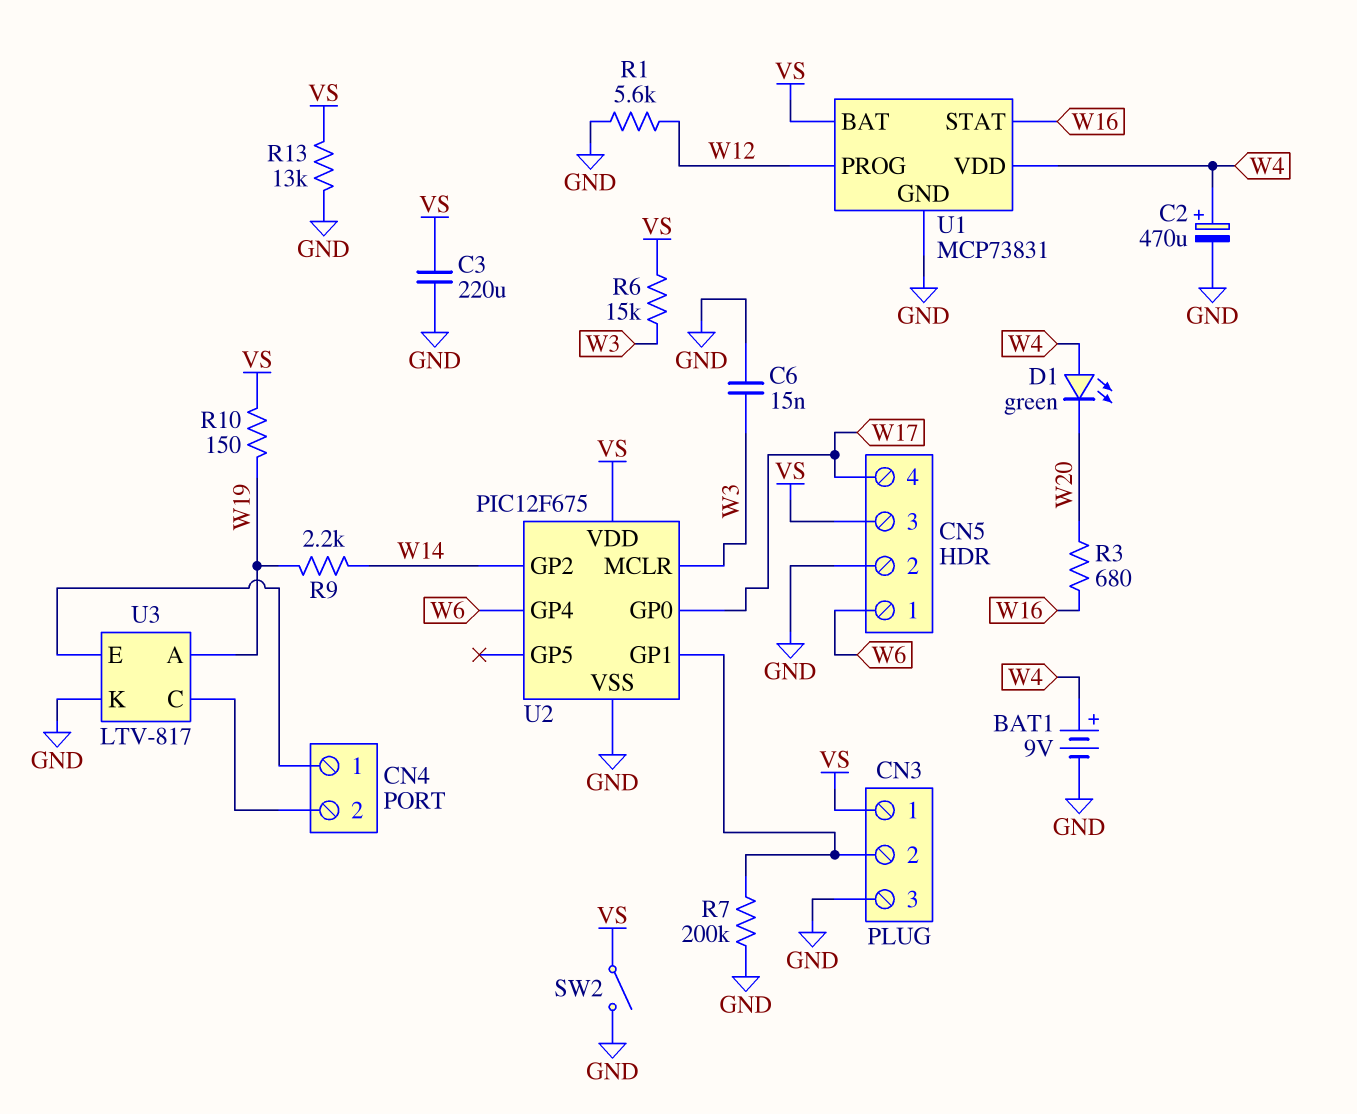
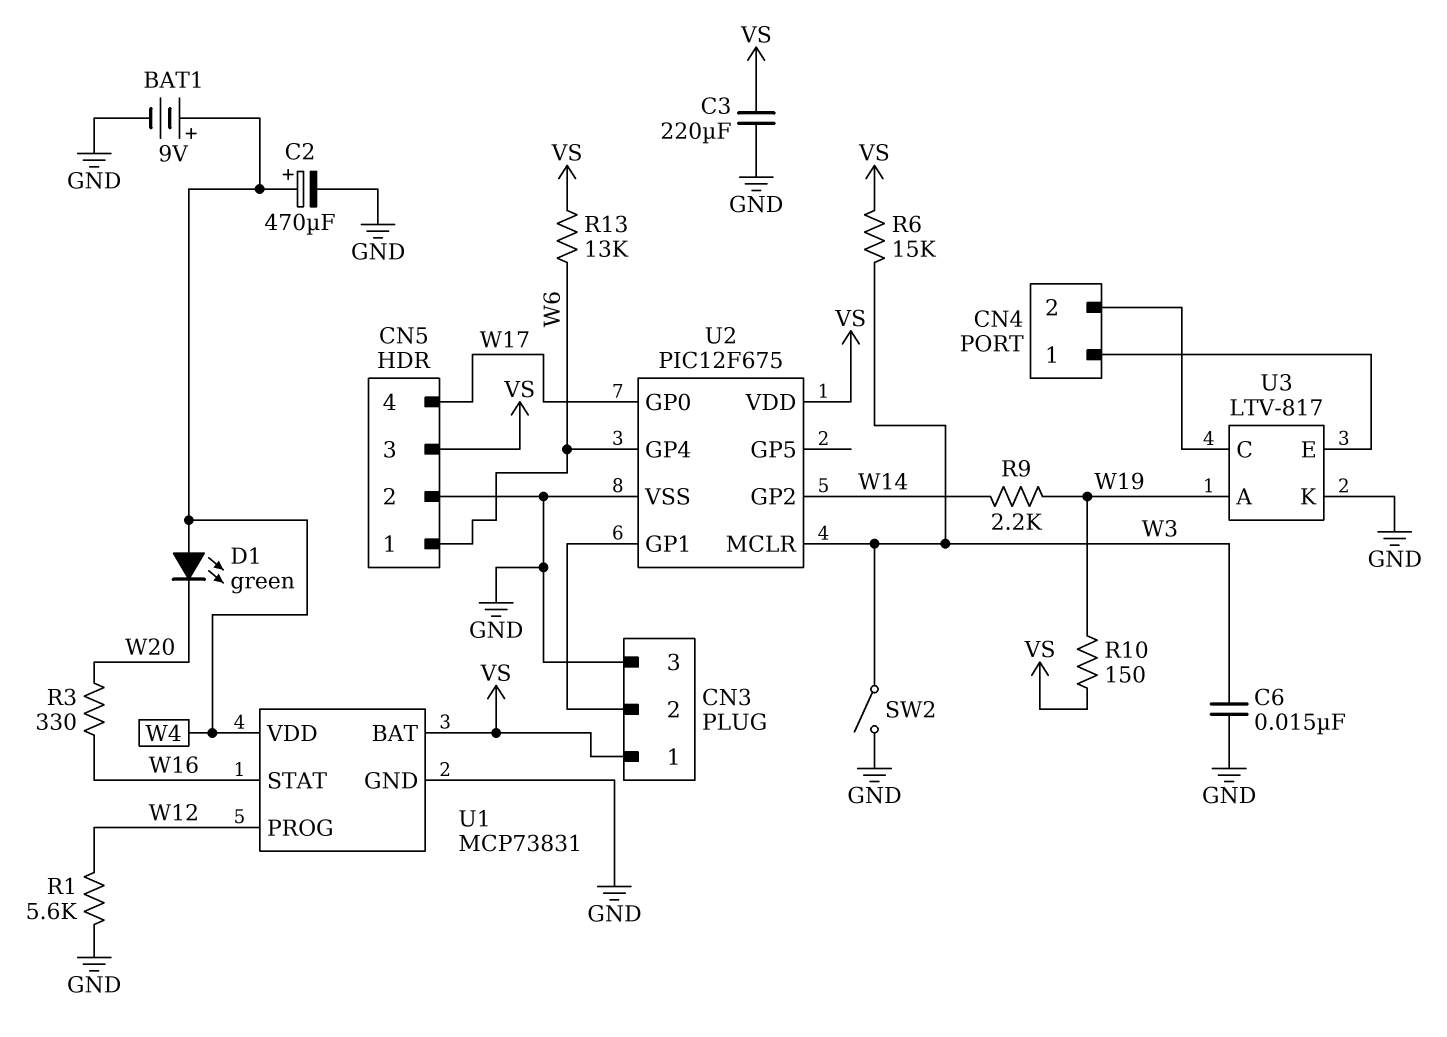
R3: 680 (W16, W20) -> 330 (W16, W20)
R7: 200k (CN3/2, GND) -> none
R13: 13k (GND, VS) -> 13k (VS, W6)
SW2: switch (GND, VS) -> switch (GND, W3)

